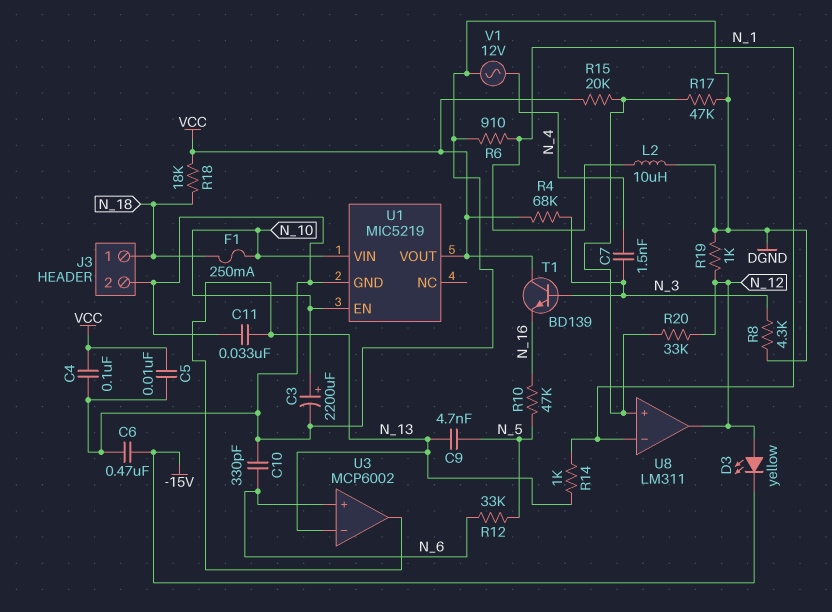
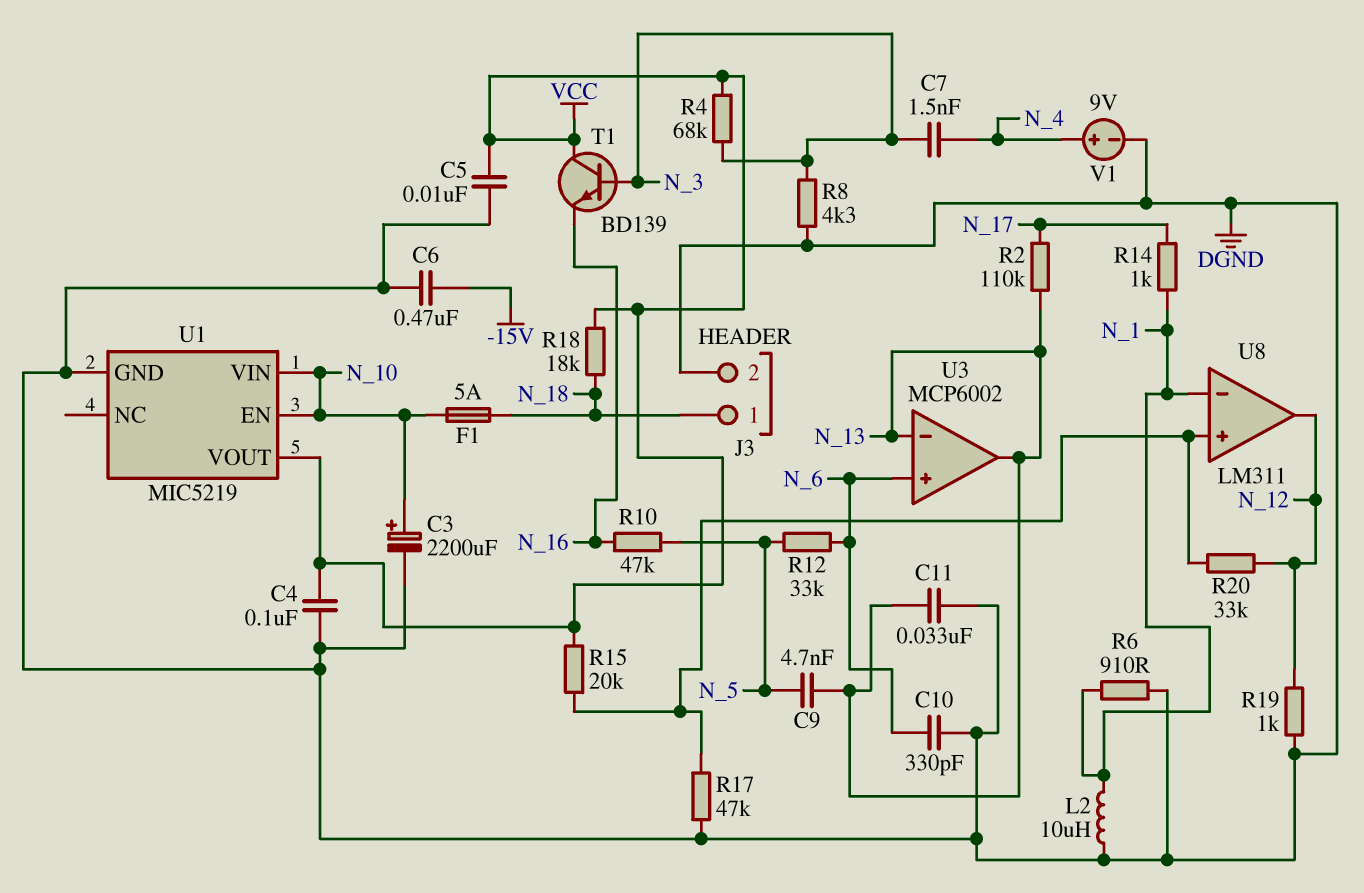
D3: LED yellow (A N_12, K -15V) -> none
F1: 250mA (N_10, N_18) -> 5A (N_10, N_18)
R2: none -> 110k (N_13, N_17)
R14: 1k (N_1, N_13) -> 1k (N_1, N_17)
V1: AC 12V (DGND, N_4) -> 9V (plus N_4, minus DGND)

